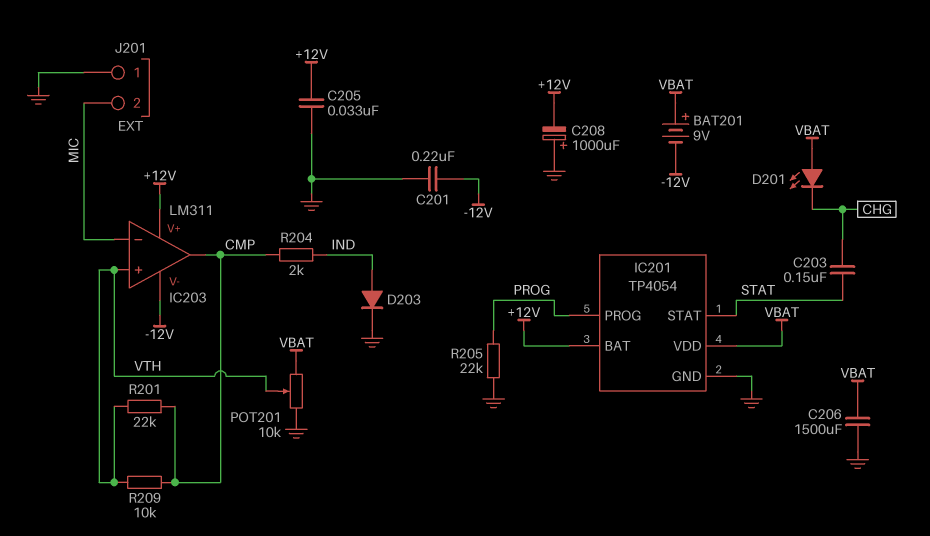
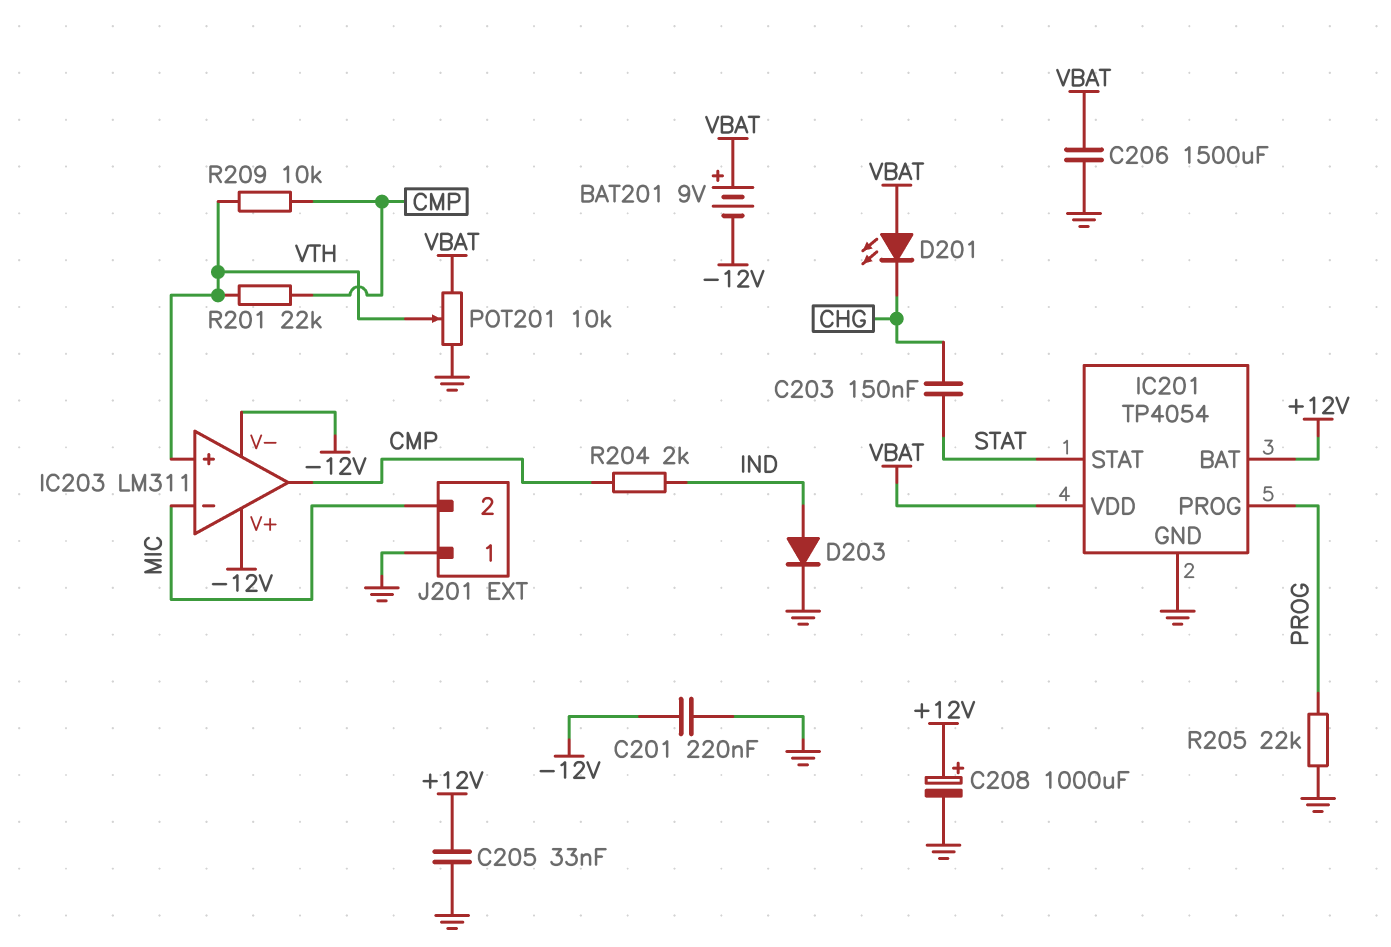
C208: 1000uF (plus GND, minus +12V) -> 1000uF (plus +12V, minus GND)
IC203 pin V+: +12V -> -12V

